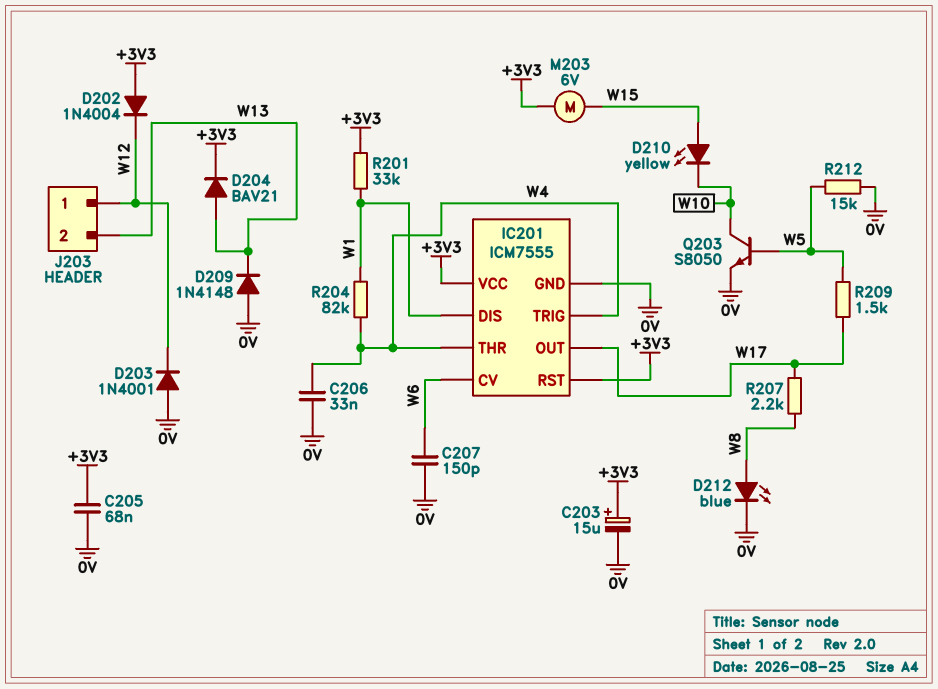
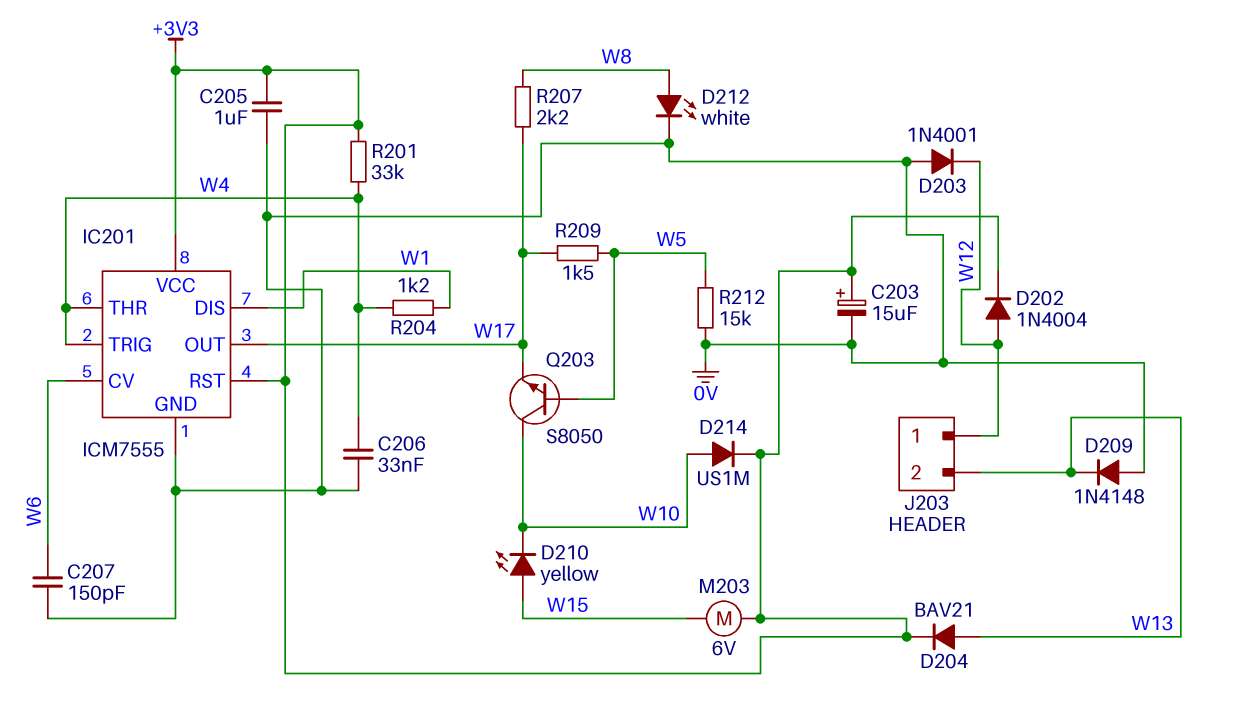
C205: 68nF (+3V3, 0V) -> 1uF (+3V3, 0V)
D202: diode 1N4004 (A +3V3, K W12) -> diode 1N4004 (A W12, K +3V3)
D212: LED blue (A W8, K 0V) -> LED white (A W8, K 0V)
D214: none -> diode US1M (A W10, K +3V3)
Q203: NPN S8050 (B W5, C W10, E 0V) -> NPN S8050 (B W5, C W10, E W17)
R201: 33k (+3V3, W1) -> 33k (+3V3, W4)
R204: 82k (W1, W4) -> 1.2k (W1, W4)

